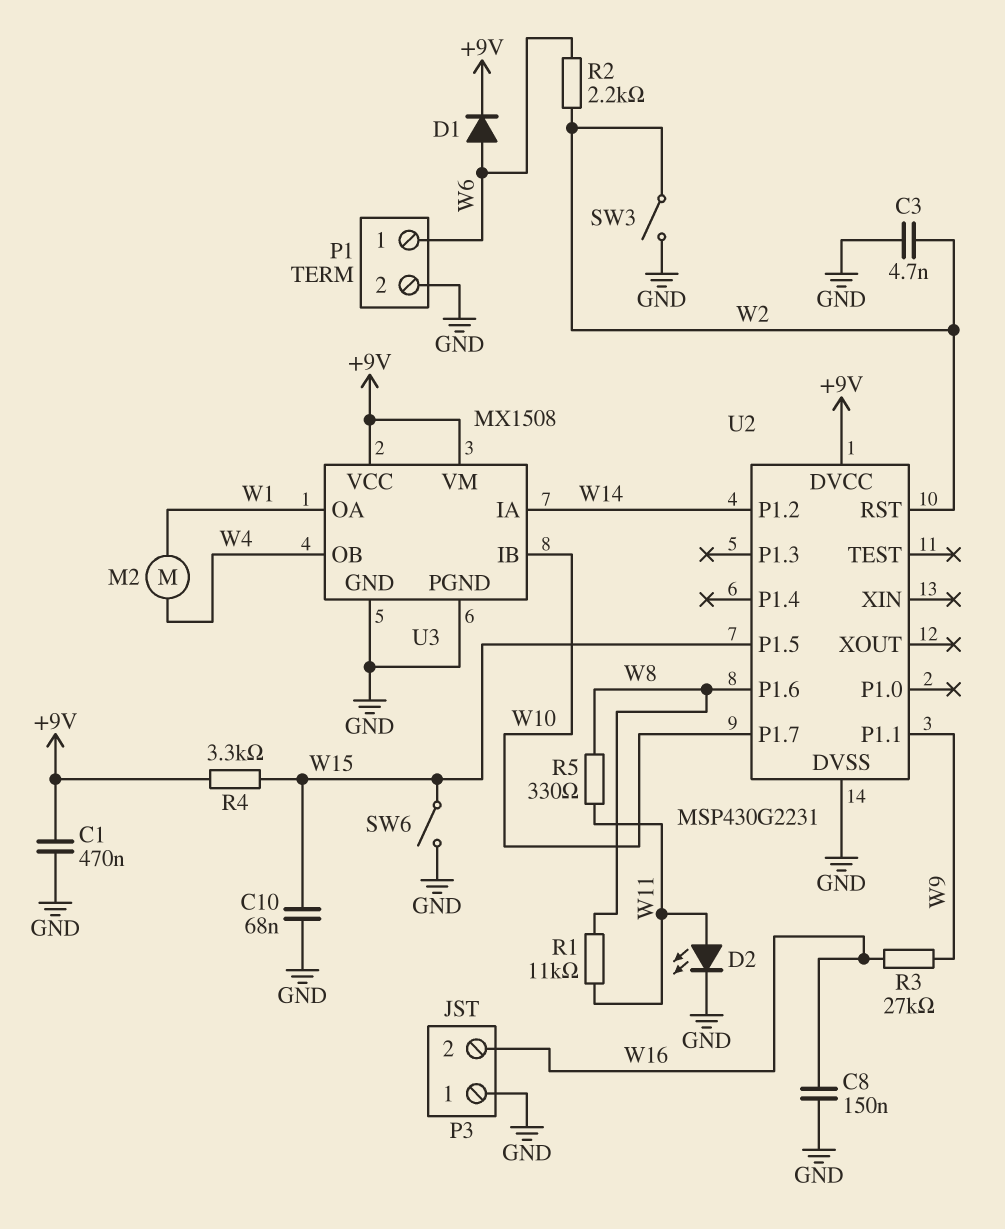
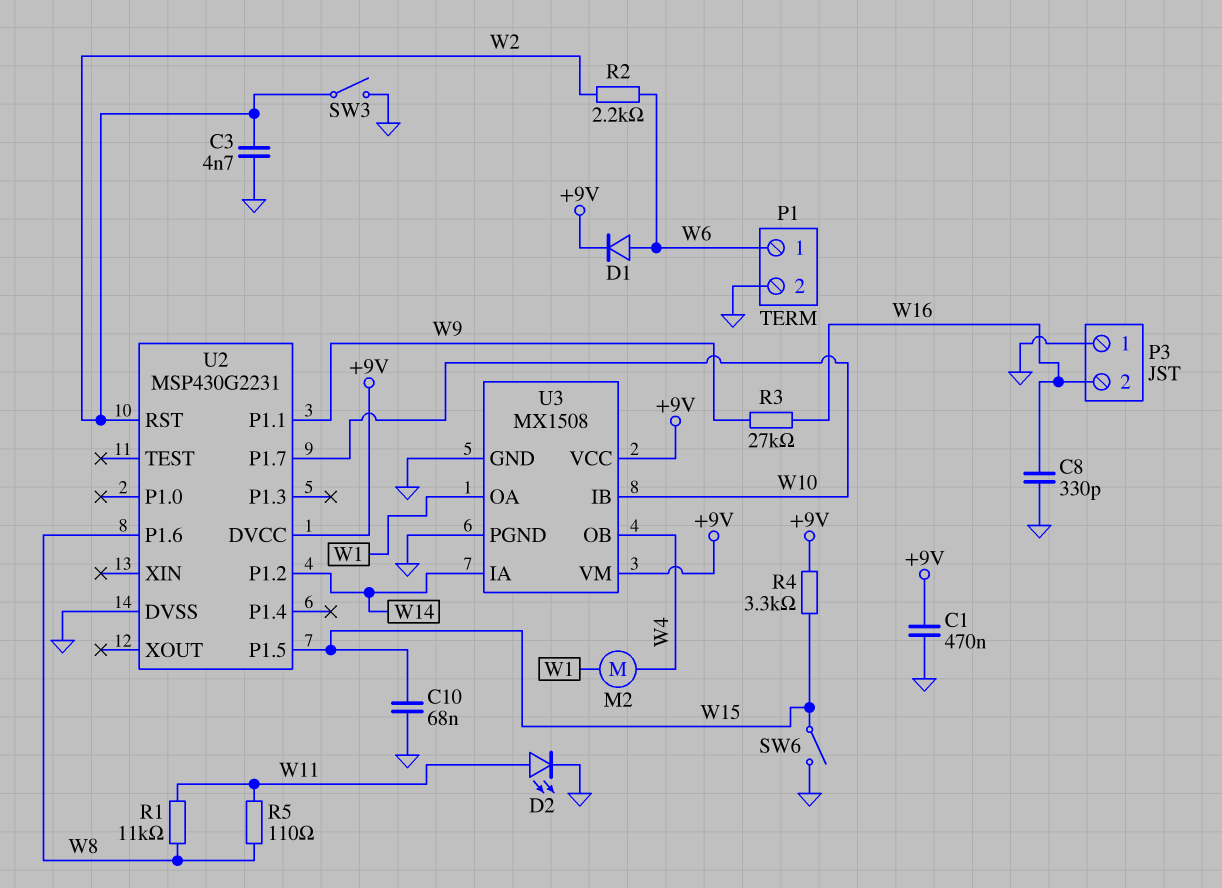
C8: 150nF (GND, W16) -> 330pF (GND, W16)
R5: 330 (W8, W11) -> 110 (W8, W11)

